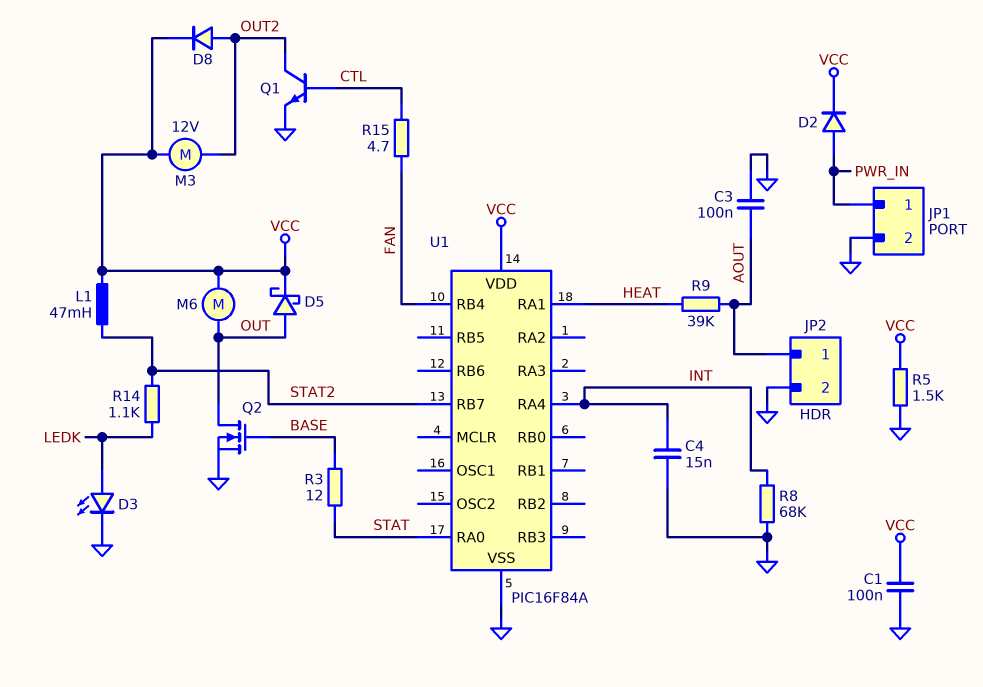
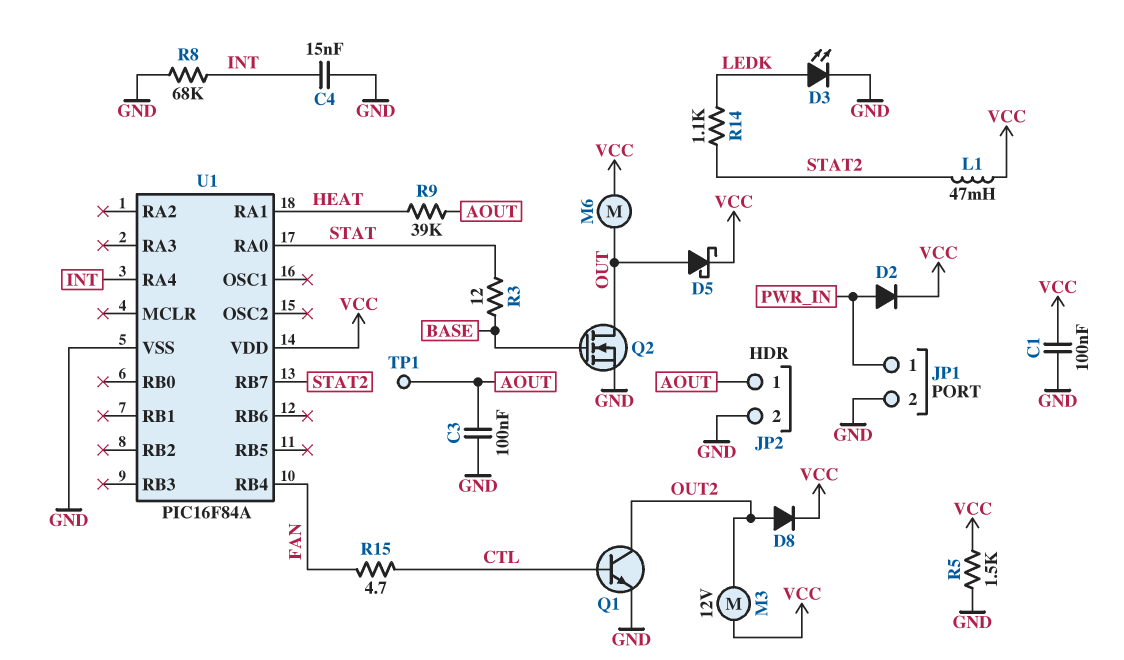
TP1: none -> test point (AOUT)

